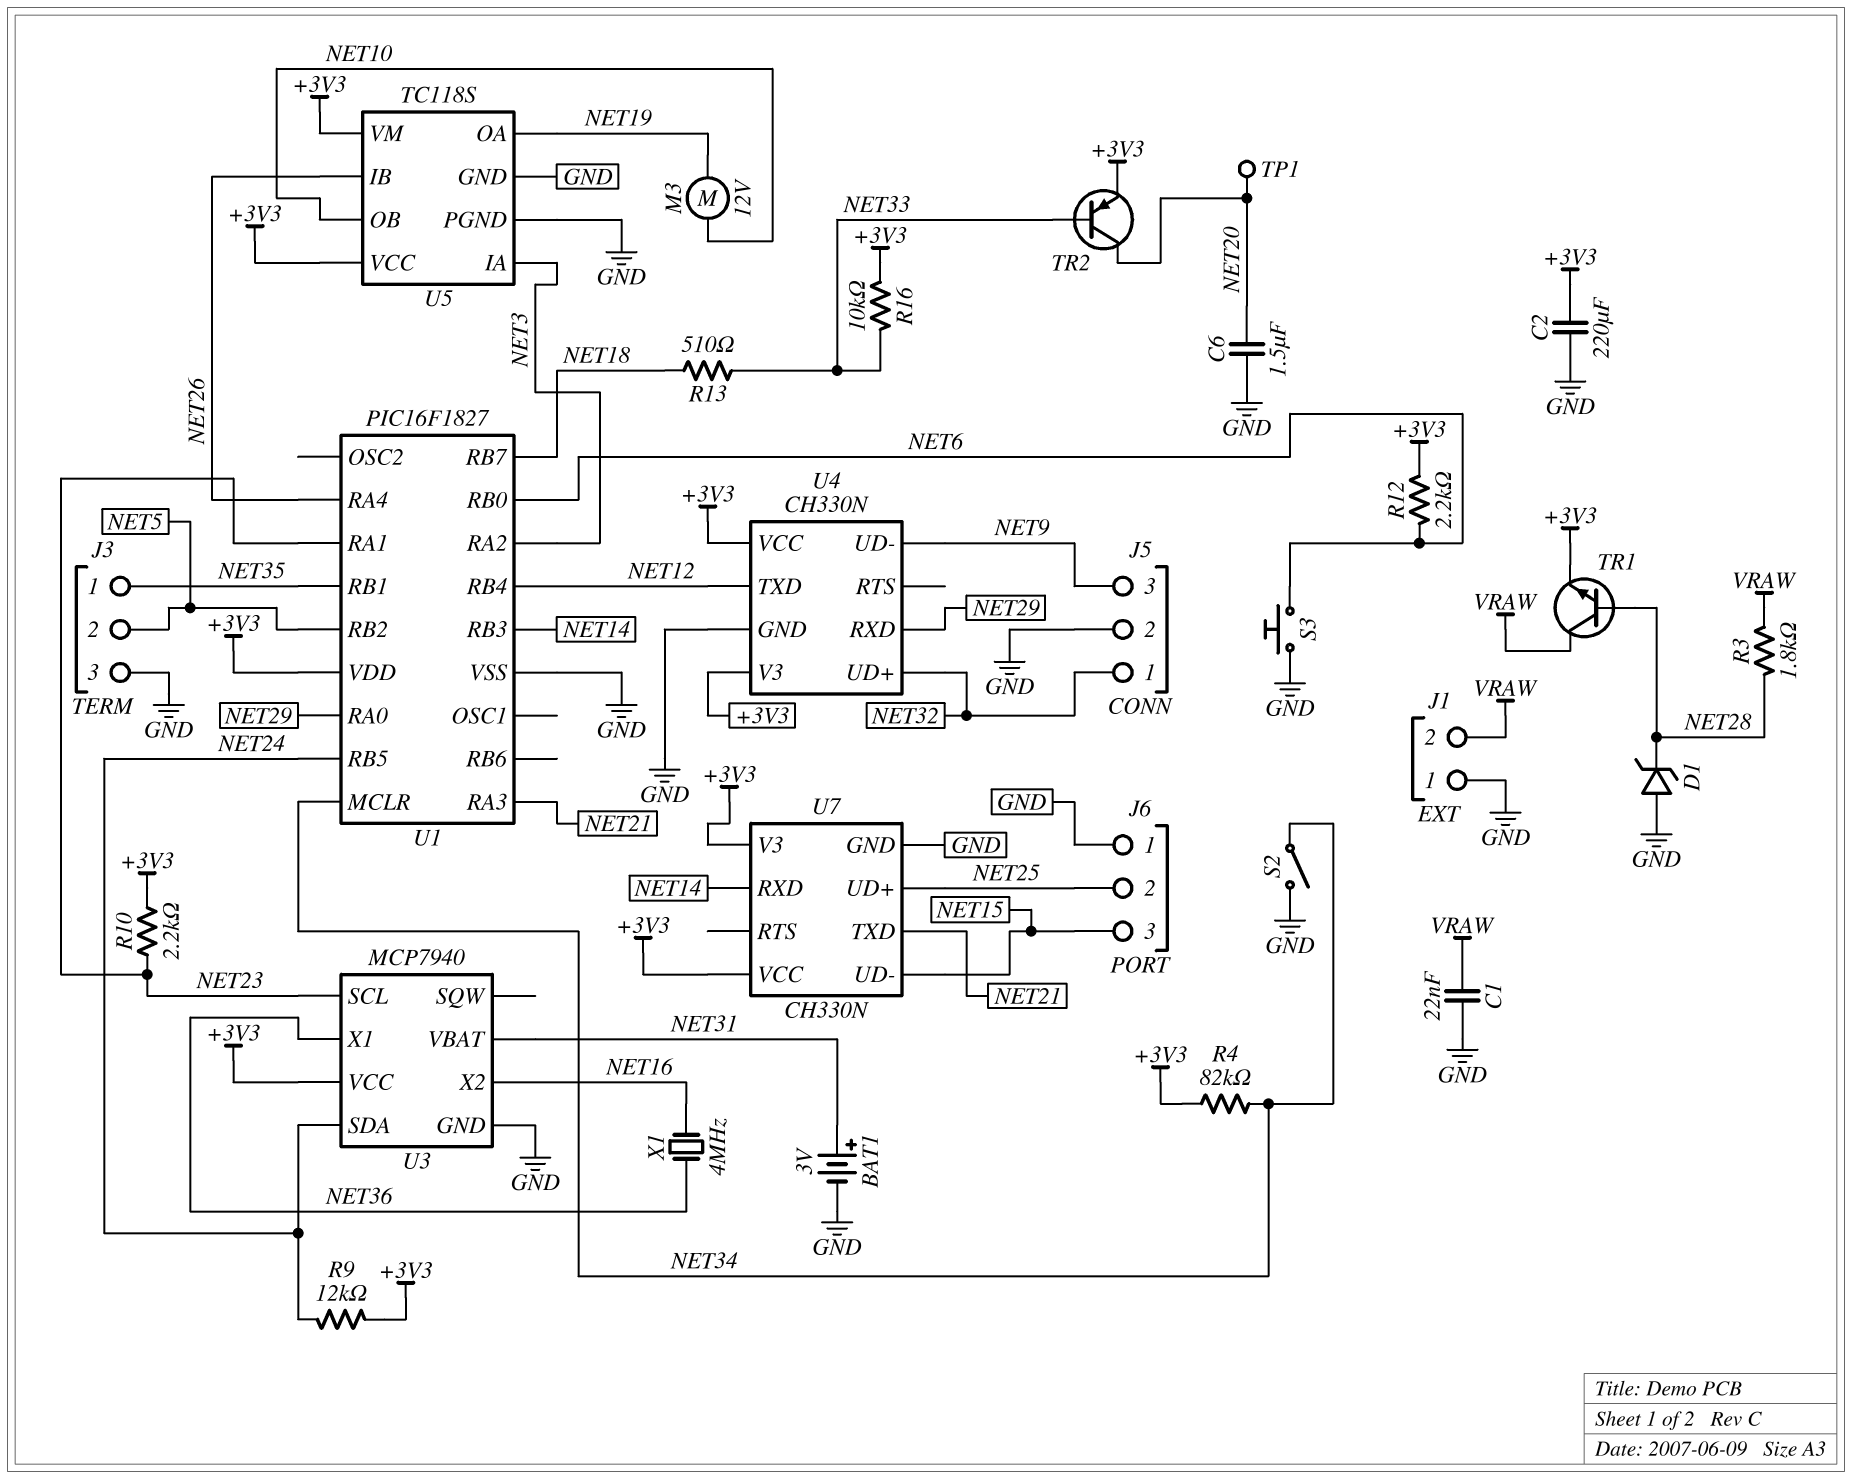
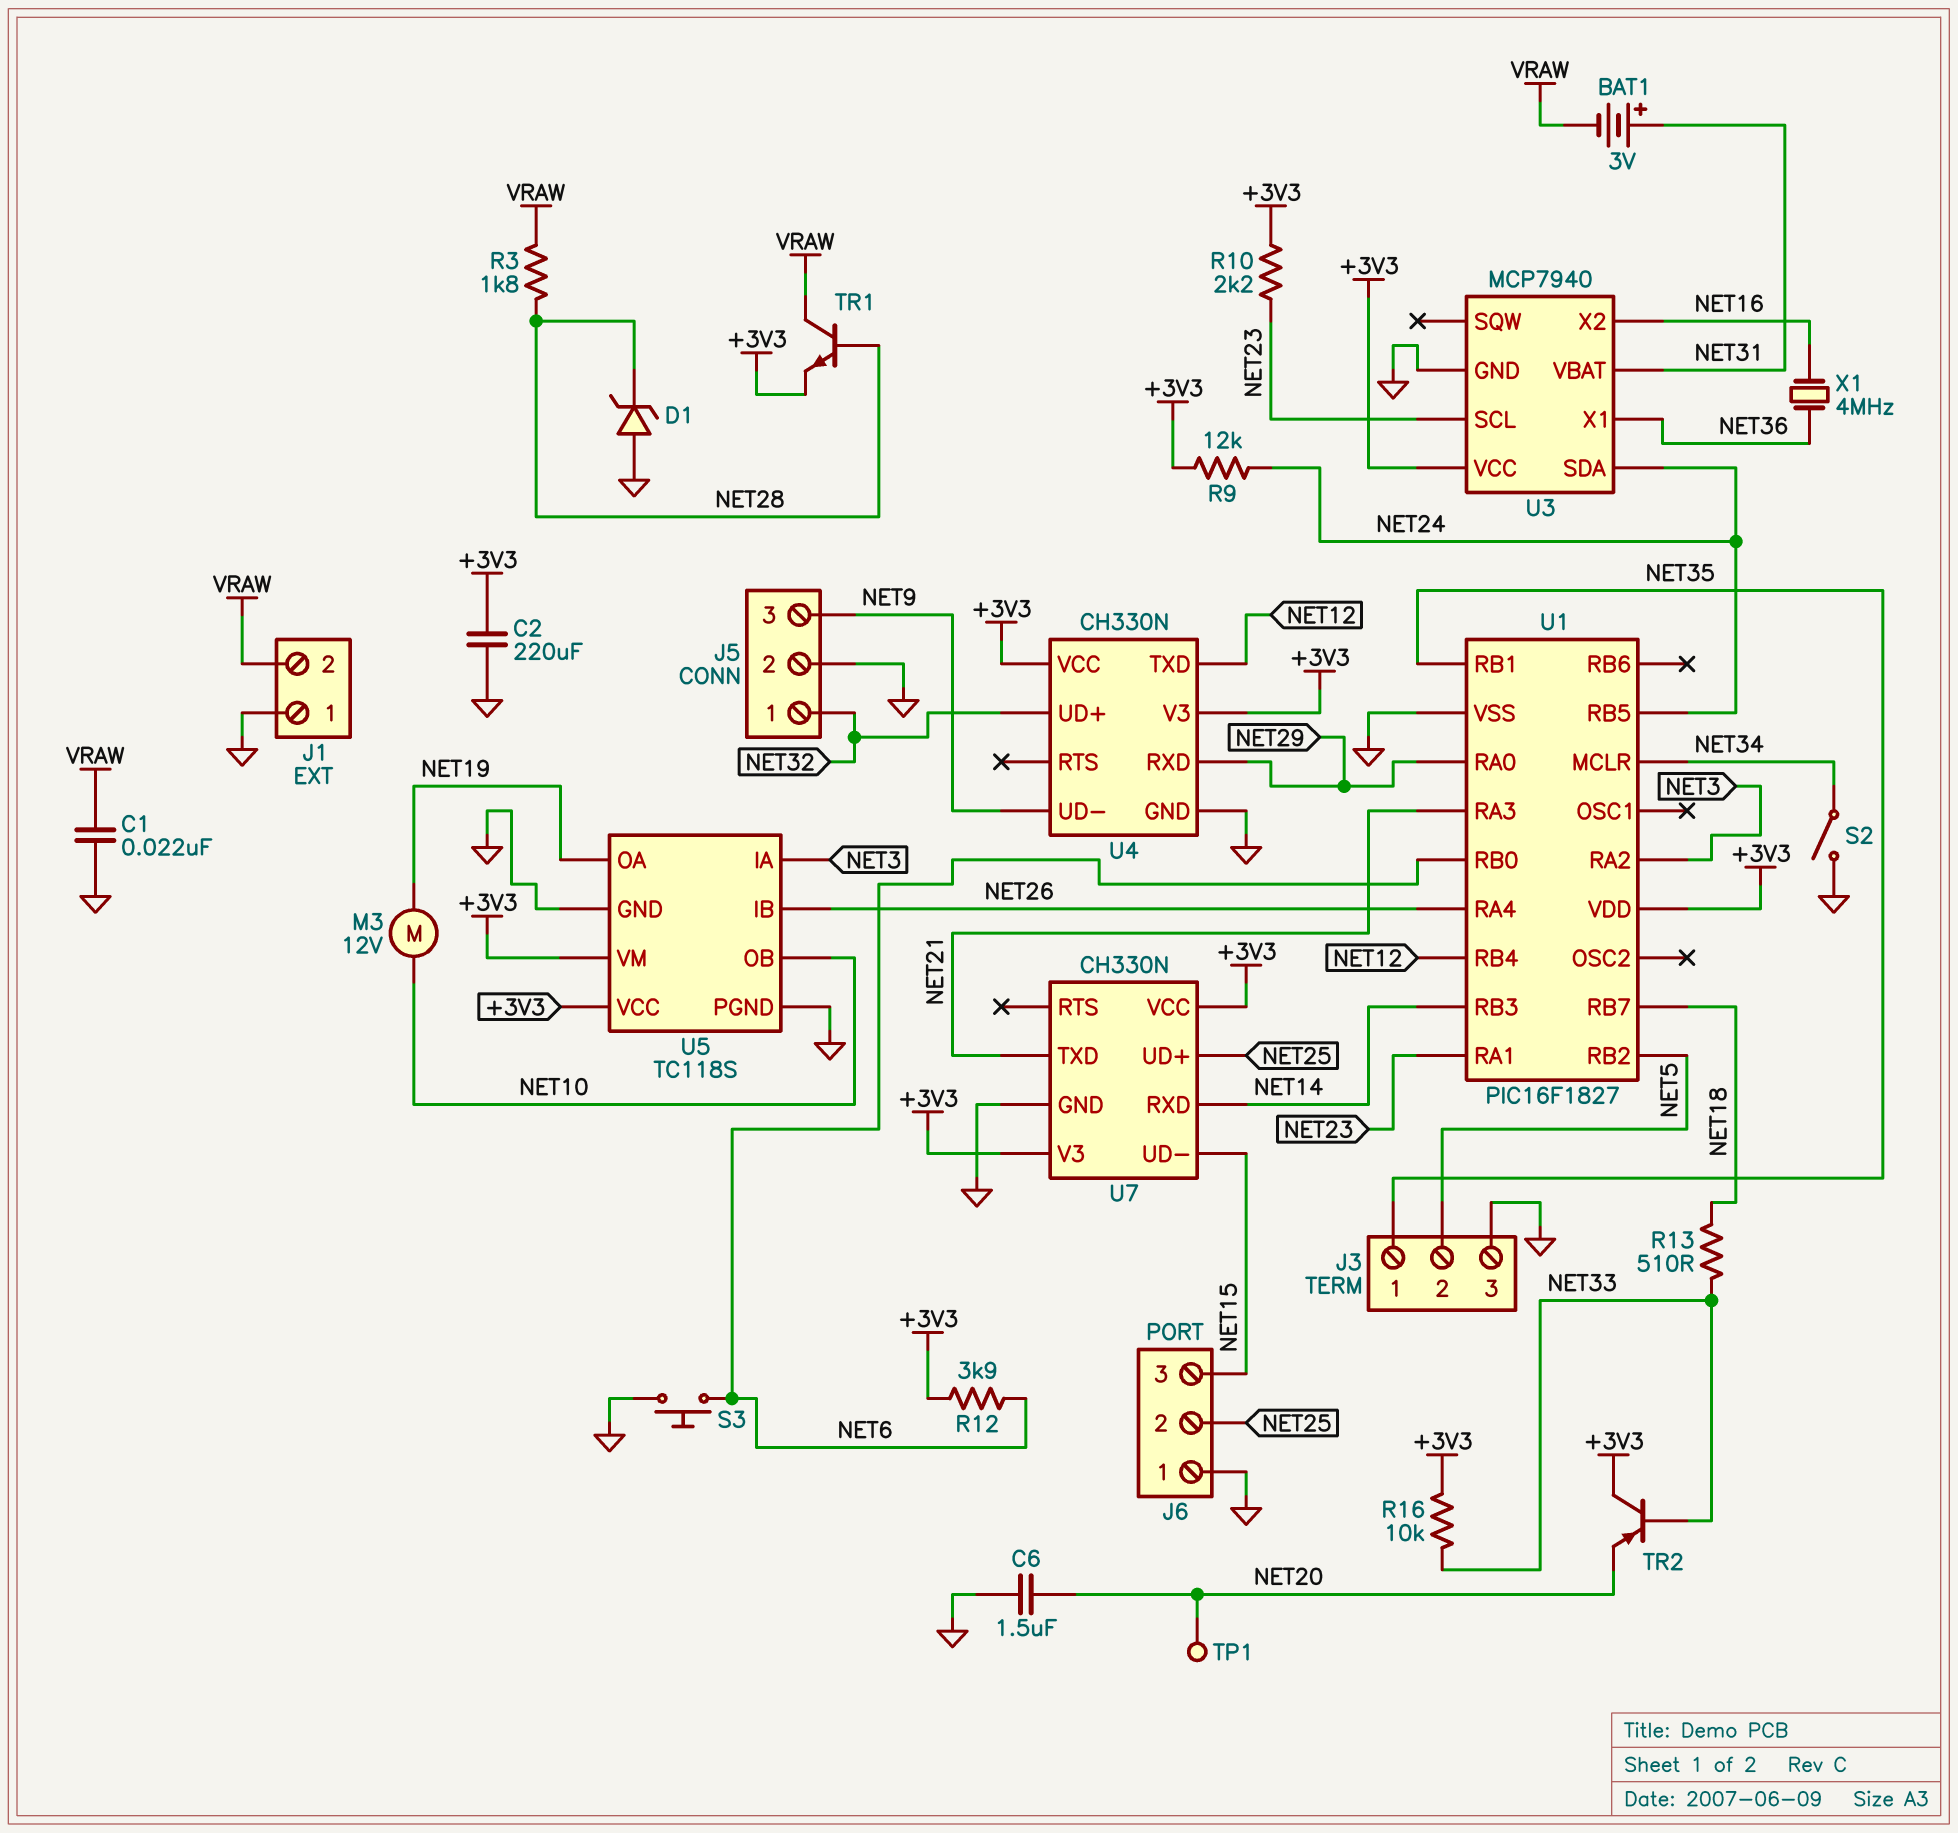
BAT1: 3V (plus NET31, minus GND) -> 3V (plus NET31, minus VRAW)
R4: 82k (+3V3, NET34) -> none
R12: 2.2k (+3V3, NET6) -> 3.9k (+3V3, NET6)
TR2: PNP (B NET33, C NET20, E +3V3) -> PNP (B NET33, C +3V3, E NET20)

